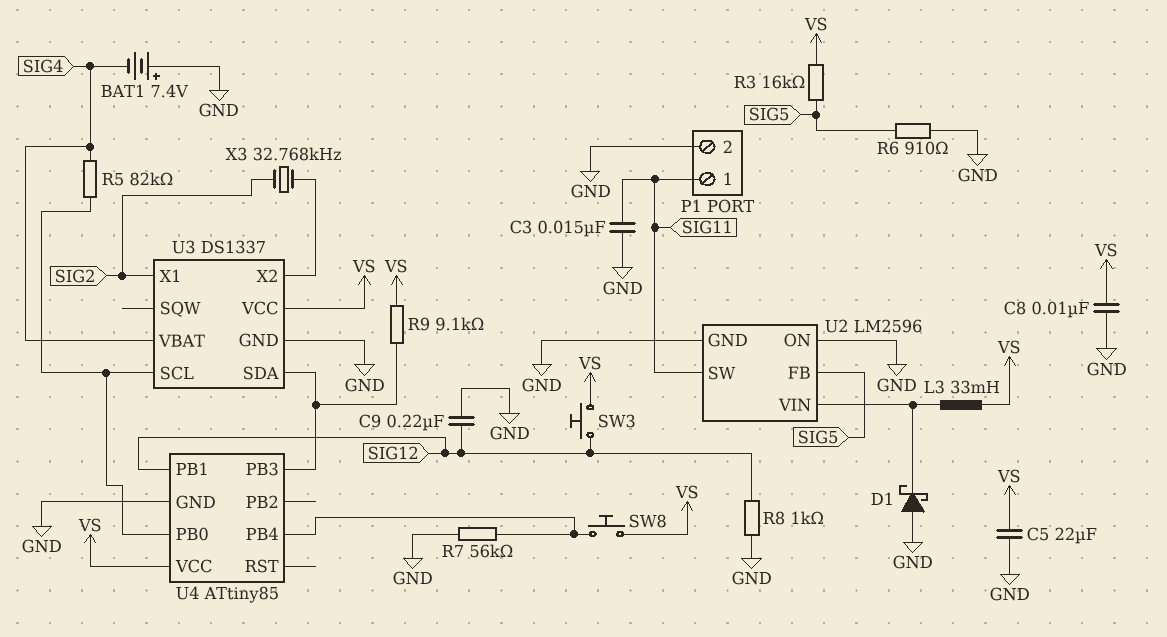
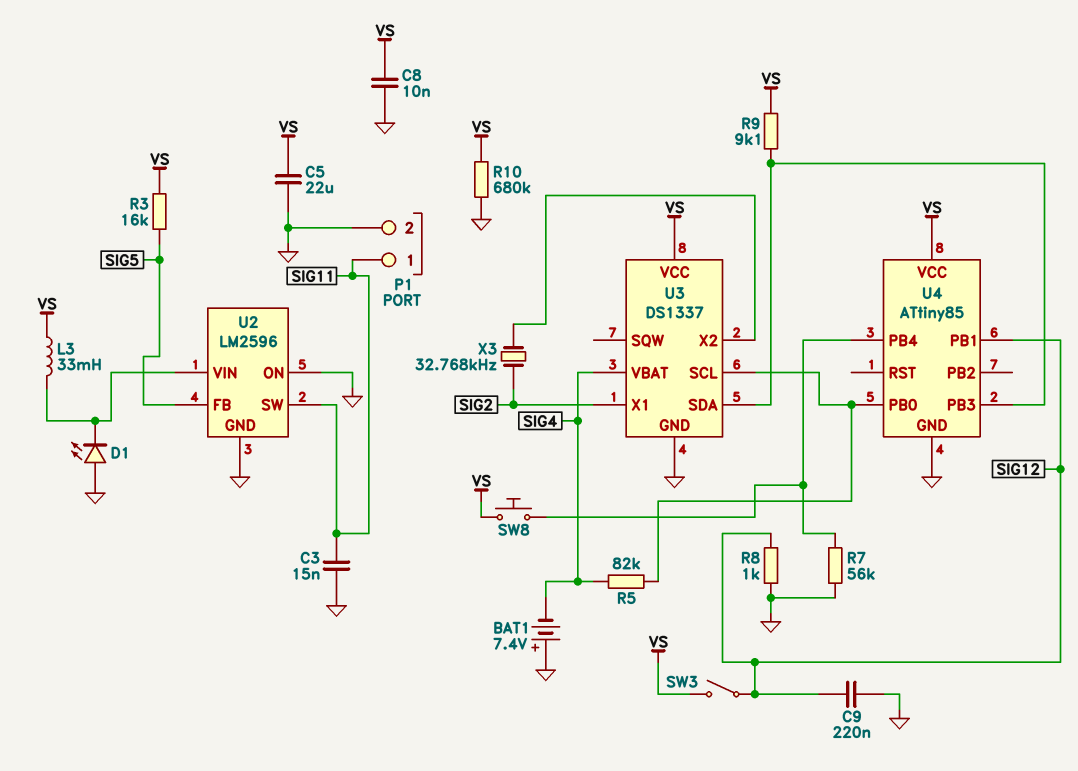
D1: schottky (A GND, K U2/VIN) -> LED (A GND, K U2/VIN)
R6: 910 (GND, SIG5) -> none
R10: none -> 680k (GND, VS)
SW3: button (SIG12, VS) -> switch (SIG12, VS)

